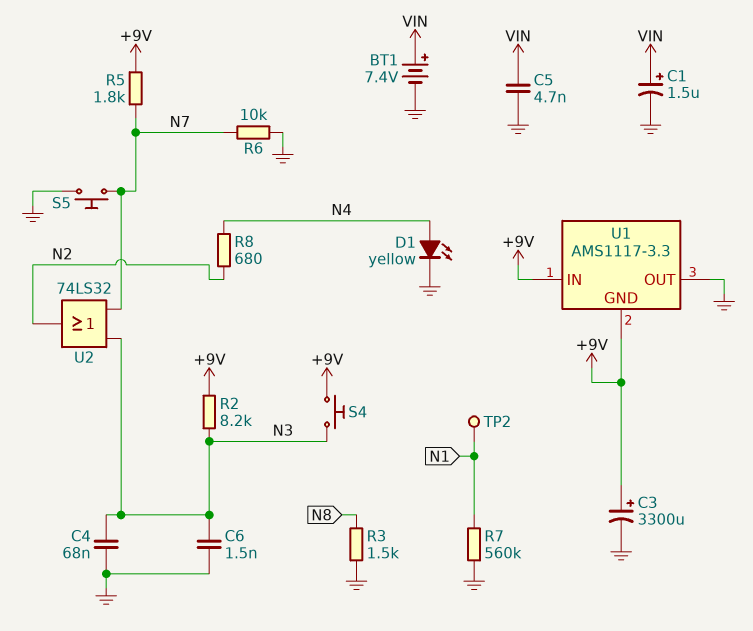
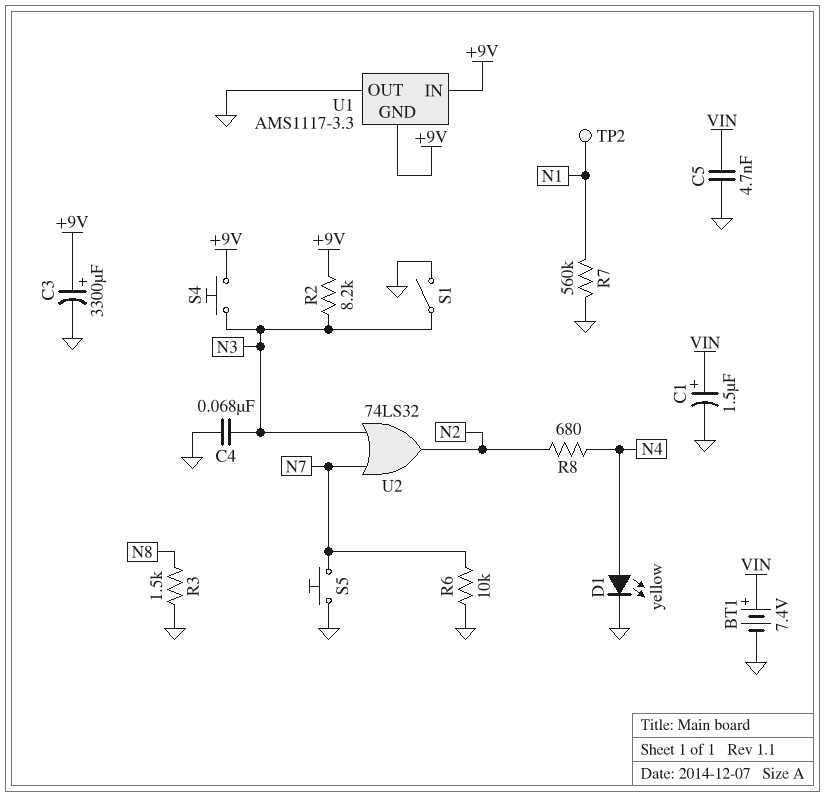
C6: 1.5nF (GND, N3) -> none
R5: 1.8k (+9V, N7) -> none
S1: none -> switch (GND, N3)

